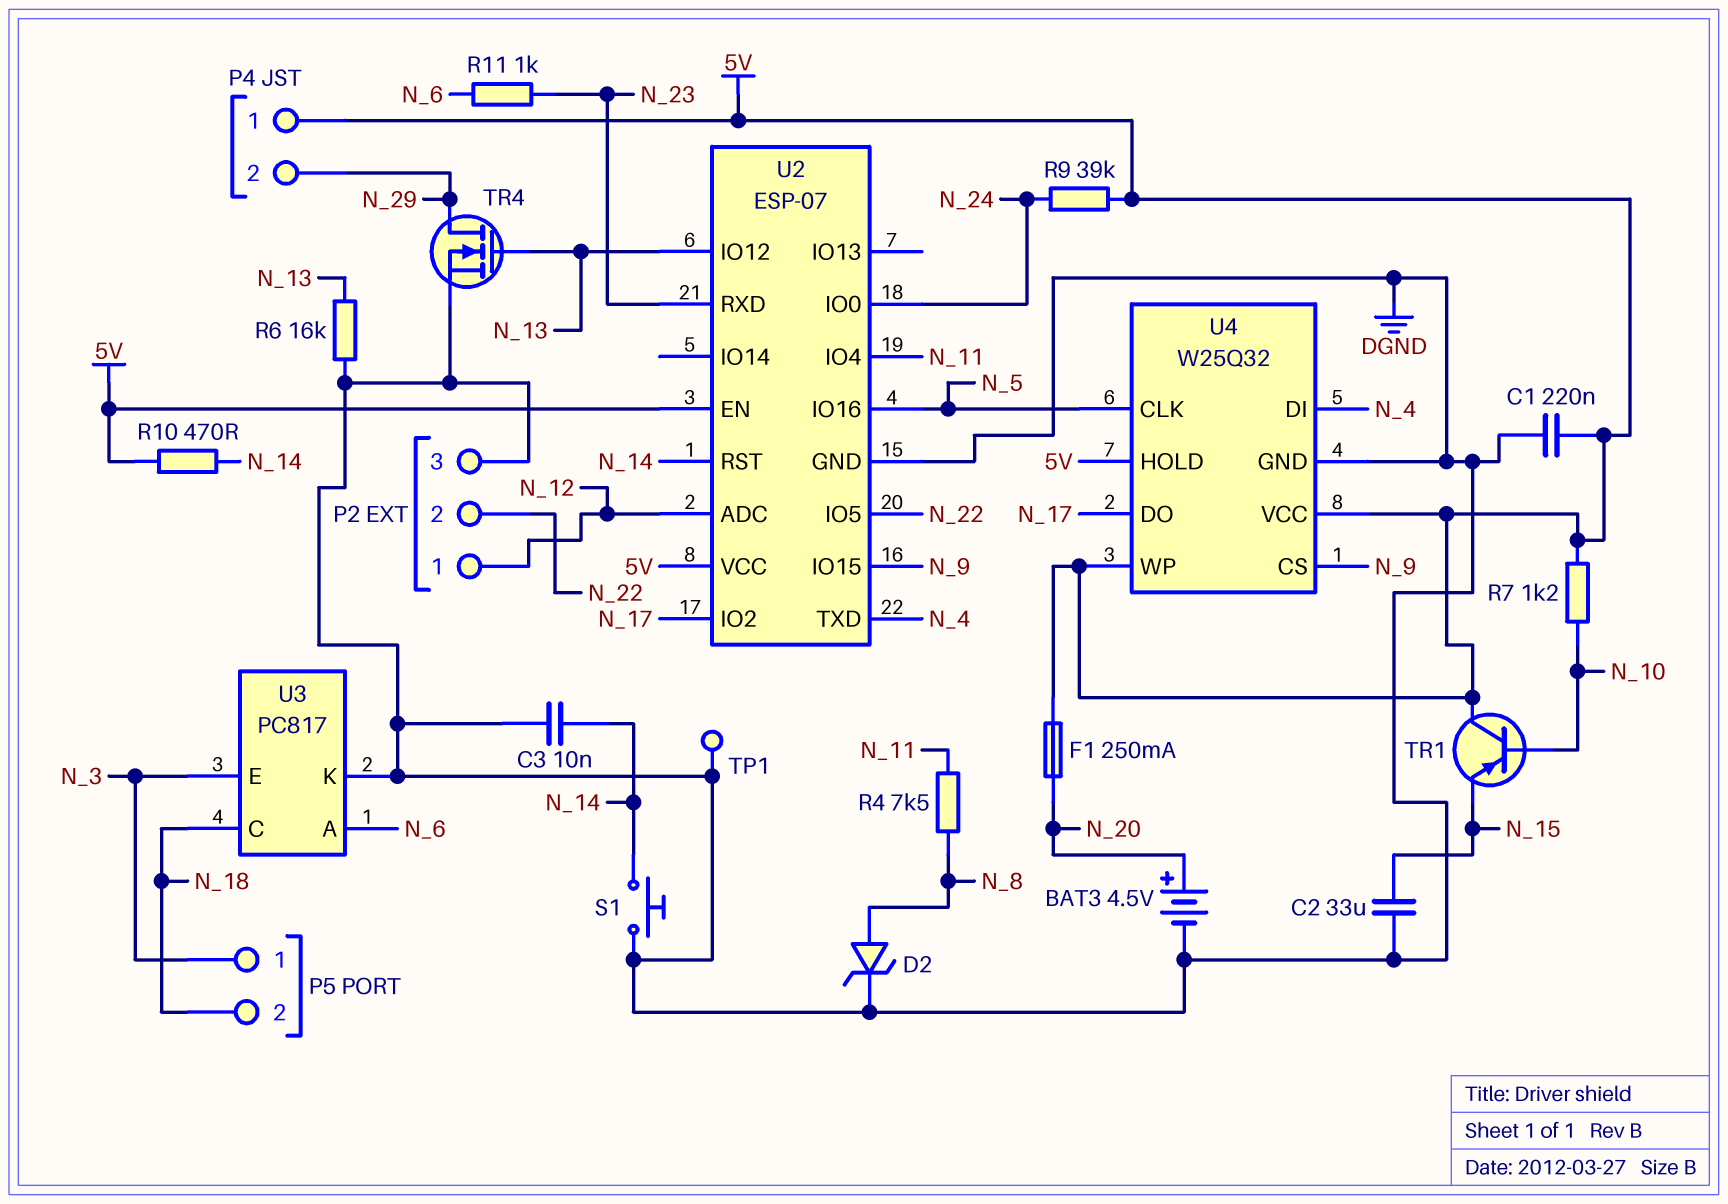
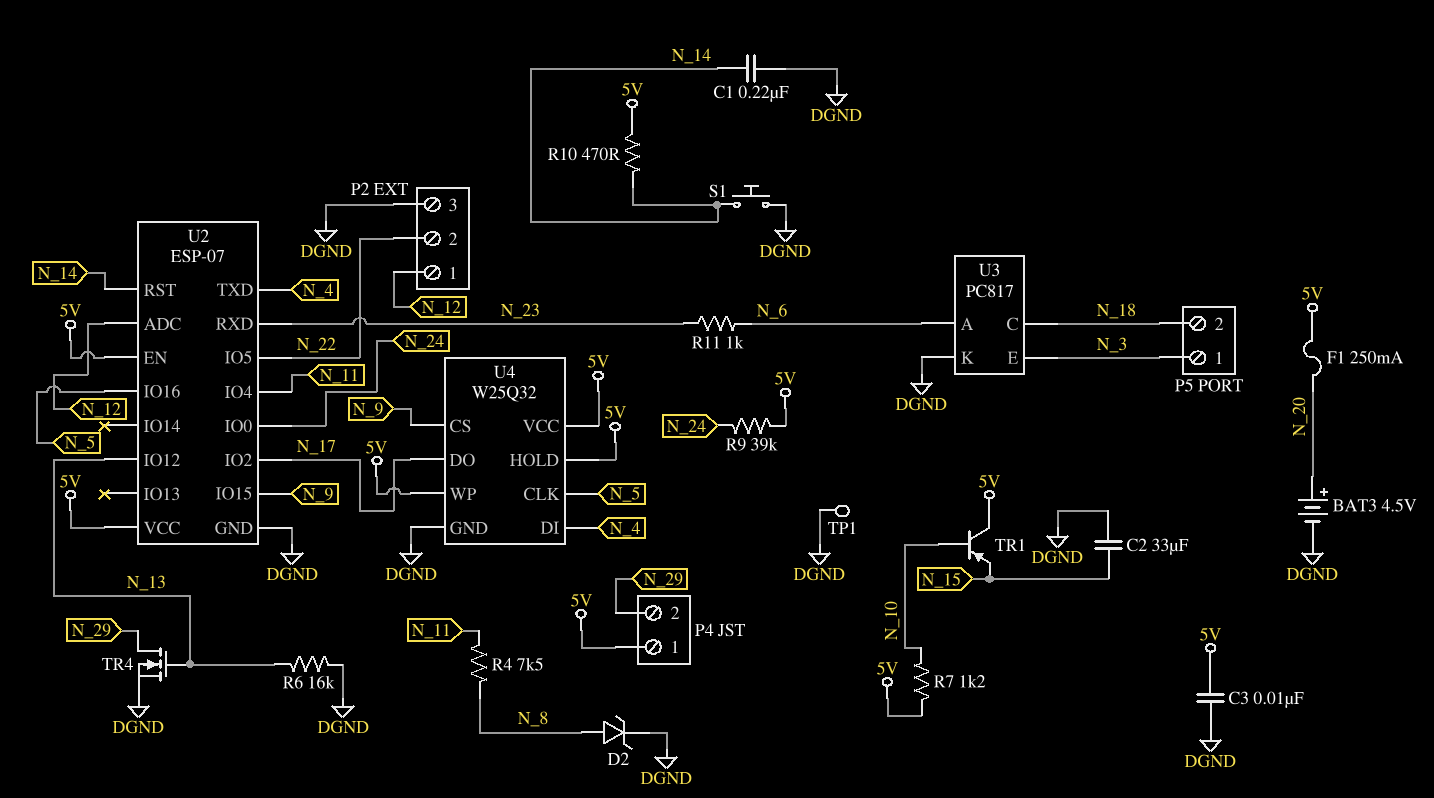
C1: 220nF (5V, DGND) -> 220nF (DGND, N_14)
C3: 10nF (DGND, N_14) -> 10nF (5V, DGND)

